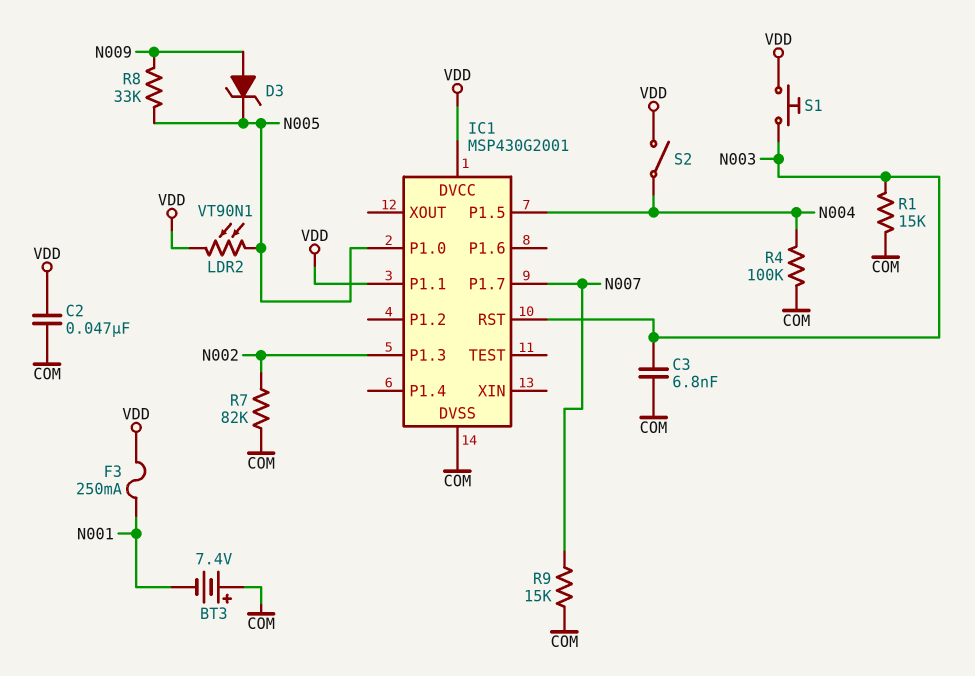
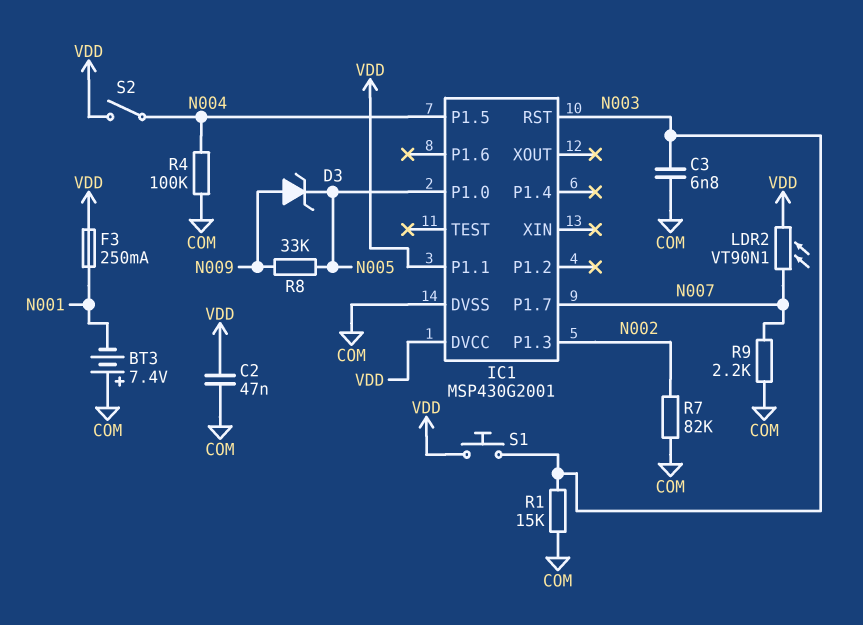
LDR2: VT90N1 (N005, VDD) -> VT90N1 (N007, VDD)
R9: 15k (COM, N007) -> 2.2k (COM, N007)

